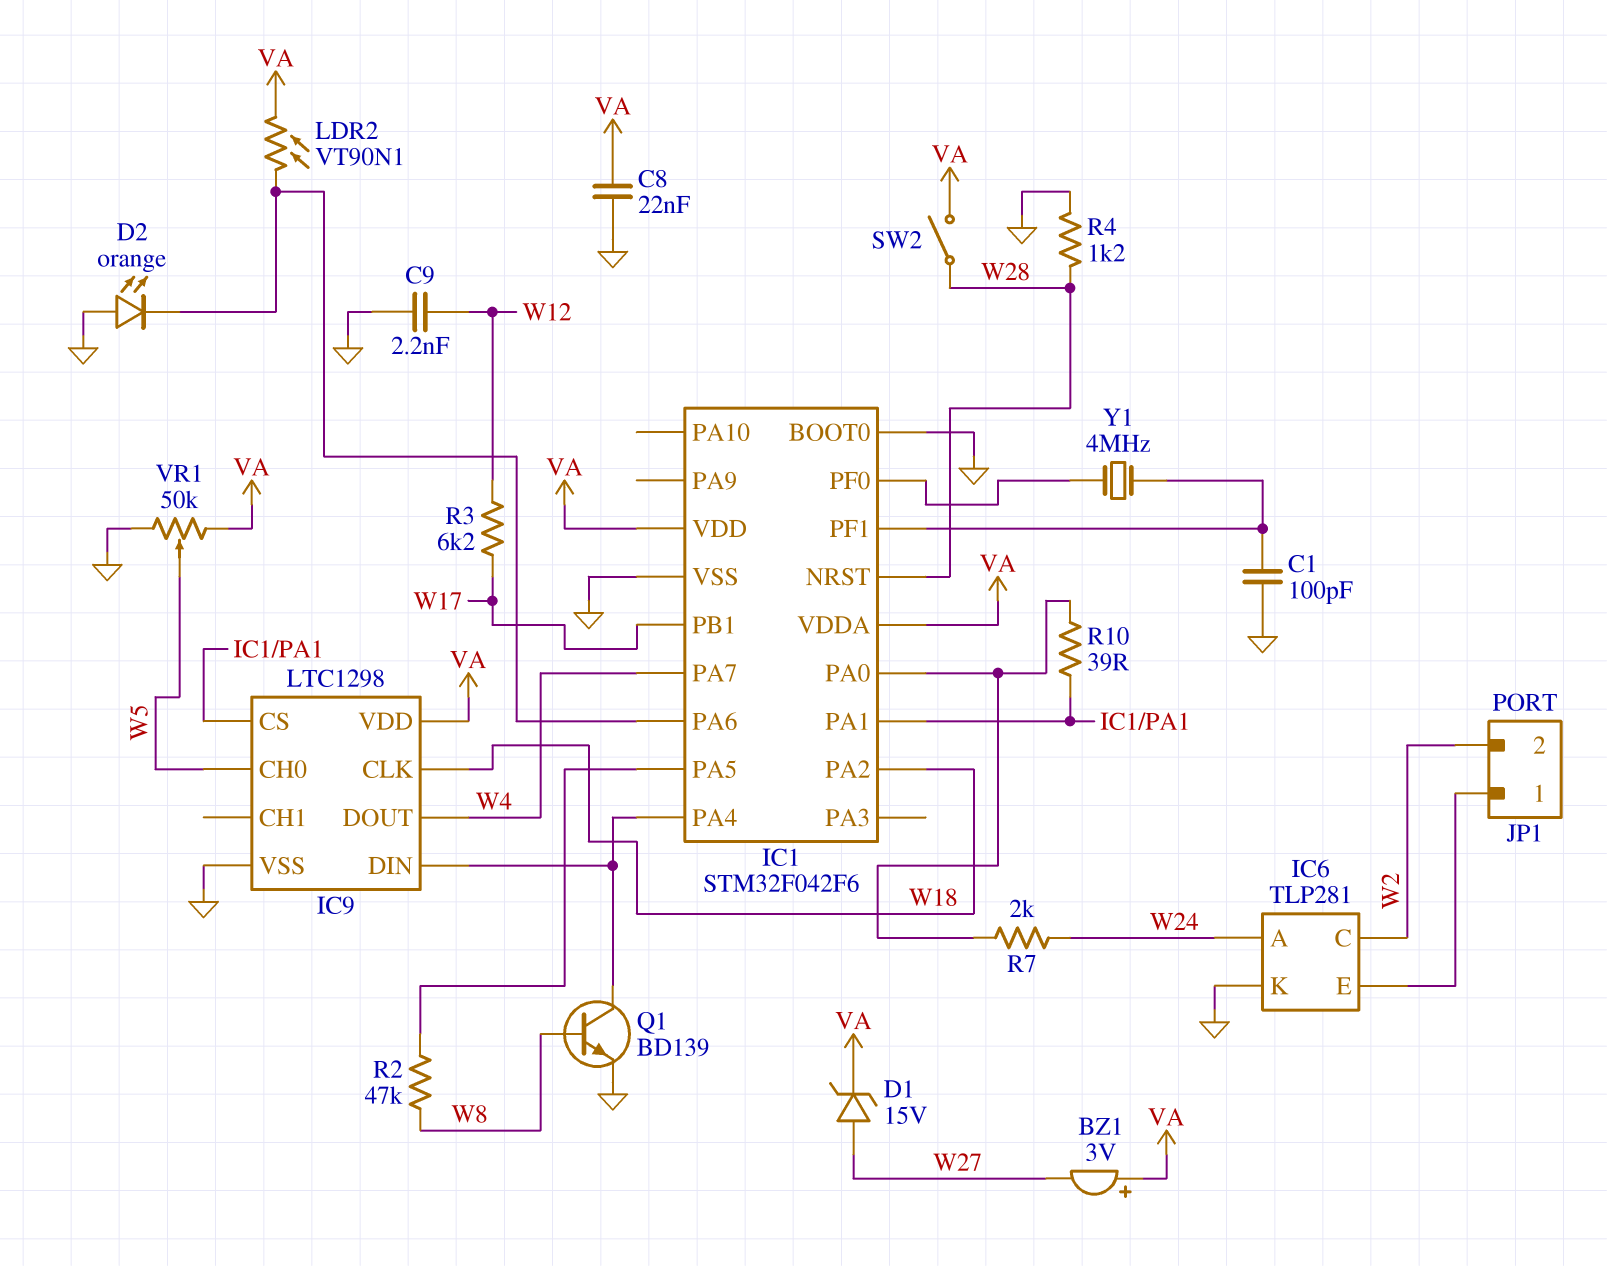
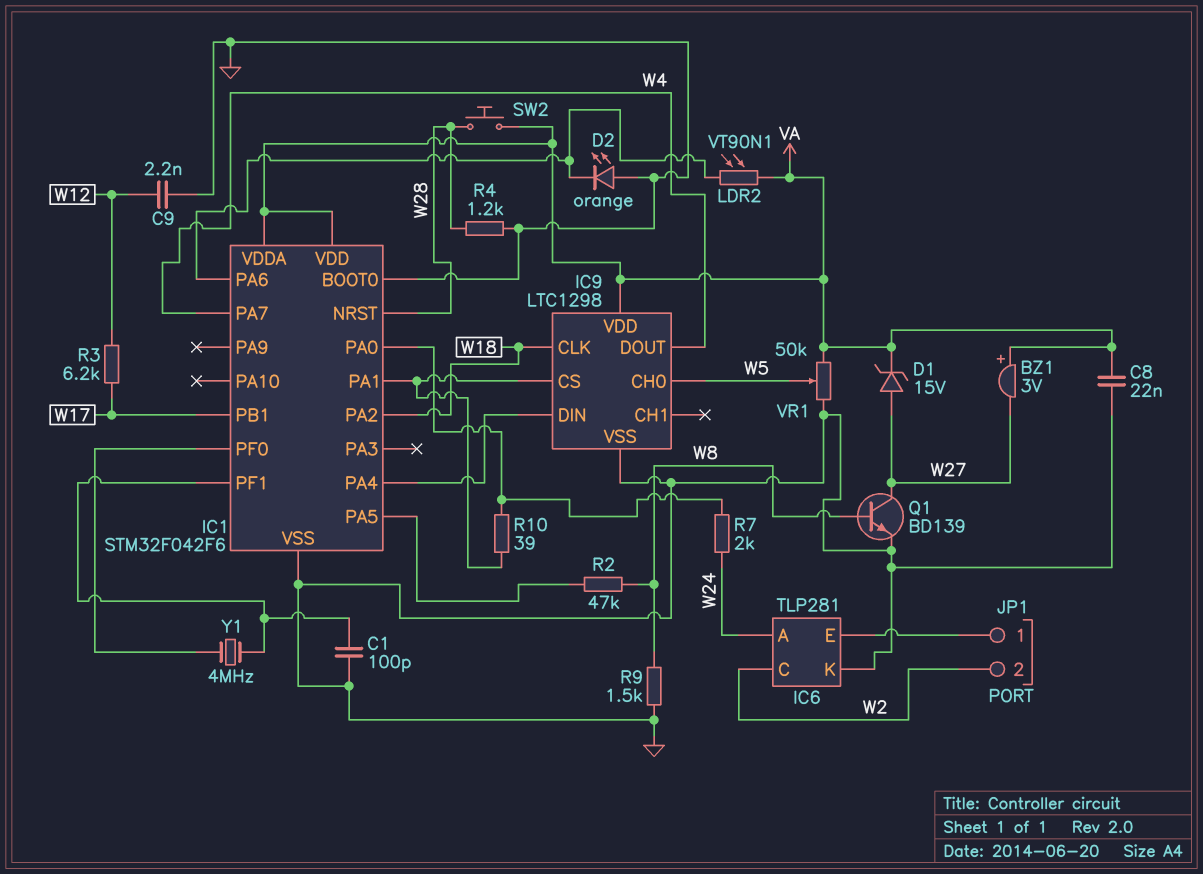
Q1: NPN BD139 (B W8, C IC1/PA4, E GND) -> NPN BD139 (B W8, C W27, E GND)
R9: none -> 1.5k (GND, W8)
SW2: switch (VA, W28) -> button (VA, W28)

